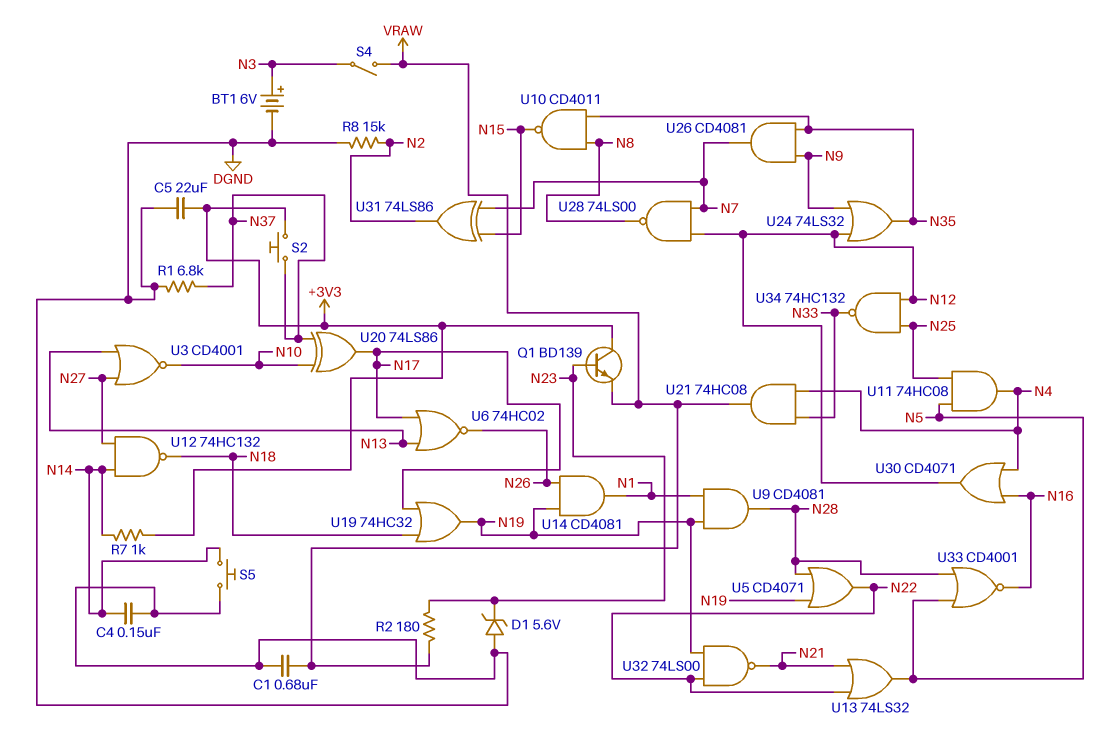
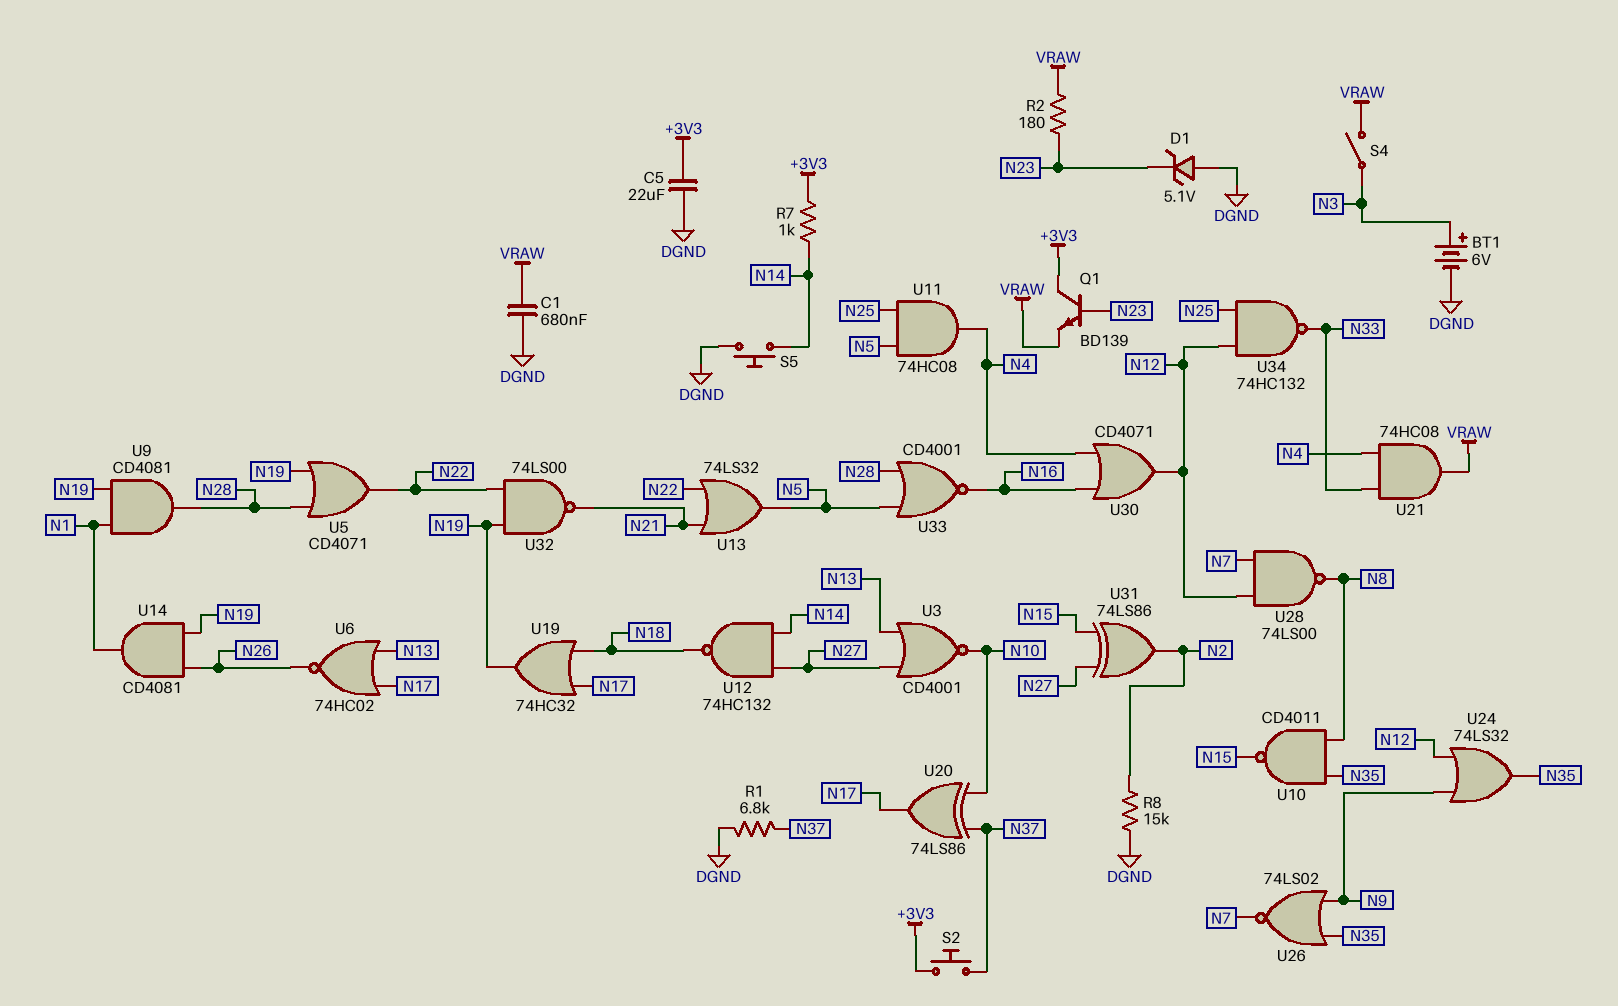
C4: 150nF (DGND, N14) -> none
D1: zener 5.6V (A DGND, K N23) -> zener 5.1V (A DGND, K N23)
U26: AND CD4081 (in N9, in N35, out N7) -> NOR 74LS02 (in N9, in N35, out N7)
U31: XOR 74LS86 (in N7, in N15, out N2) -> XOR 74LS86 (in N15, in N27, out N2)

